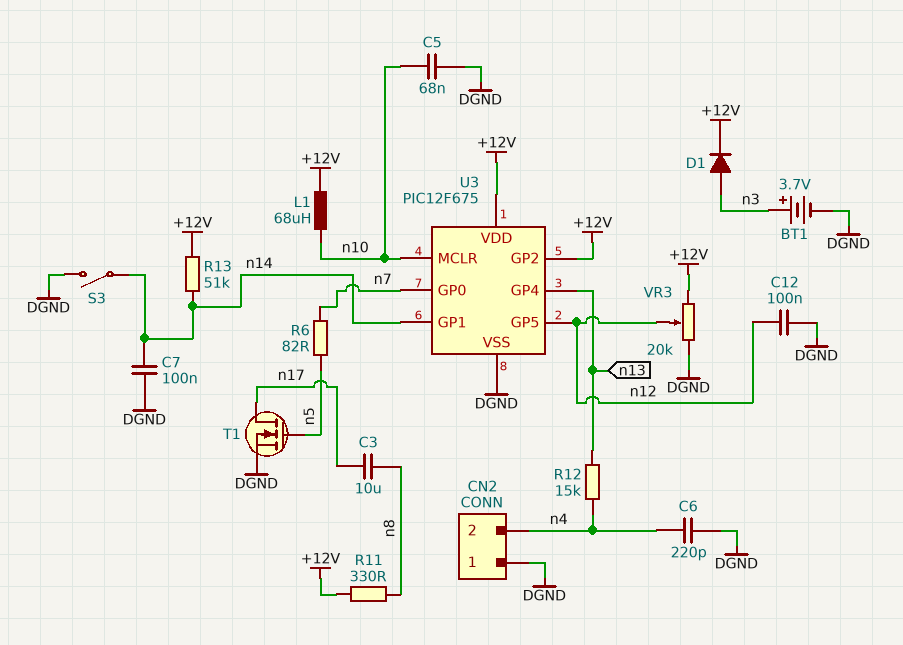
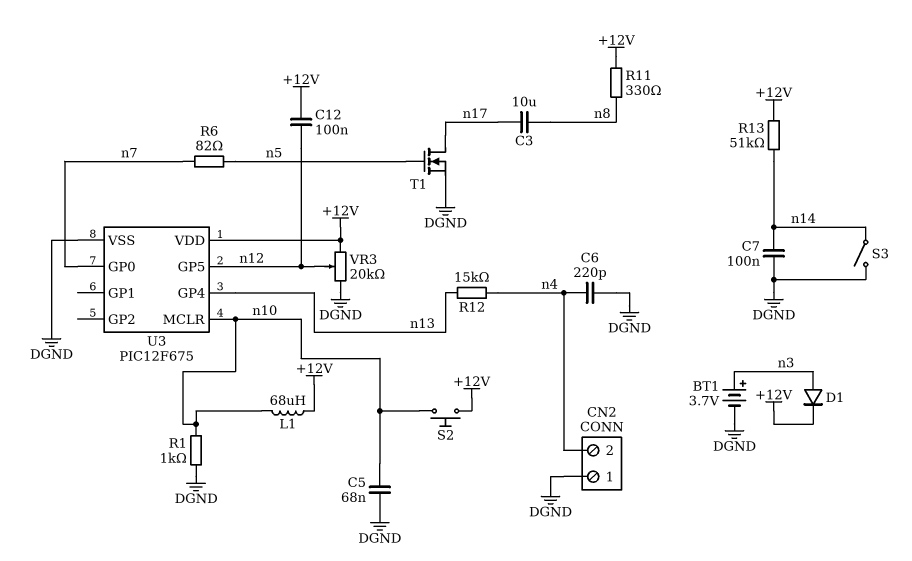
C12: 100nF (DGND, n12) -> 100nF (+12V, n12)
R1: none -> 1k (DGND, n10)
S2: none -> button (+12V, n10)
U3 pin GP1: n14 -> none
U3 pin GP2: +12V -> none

